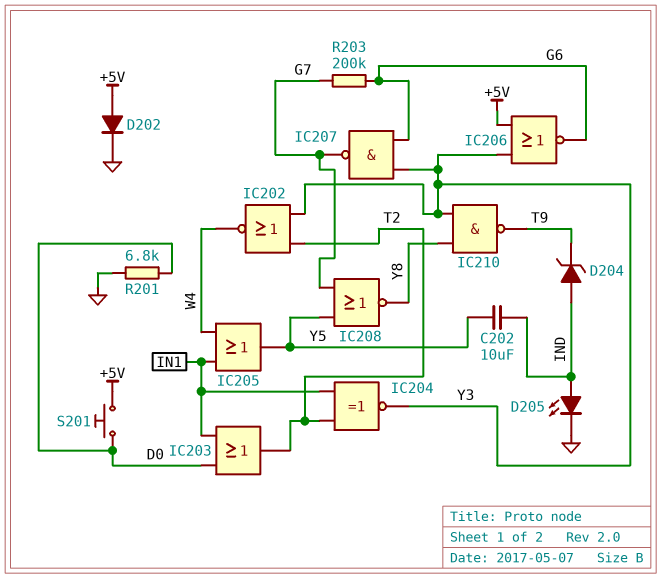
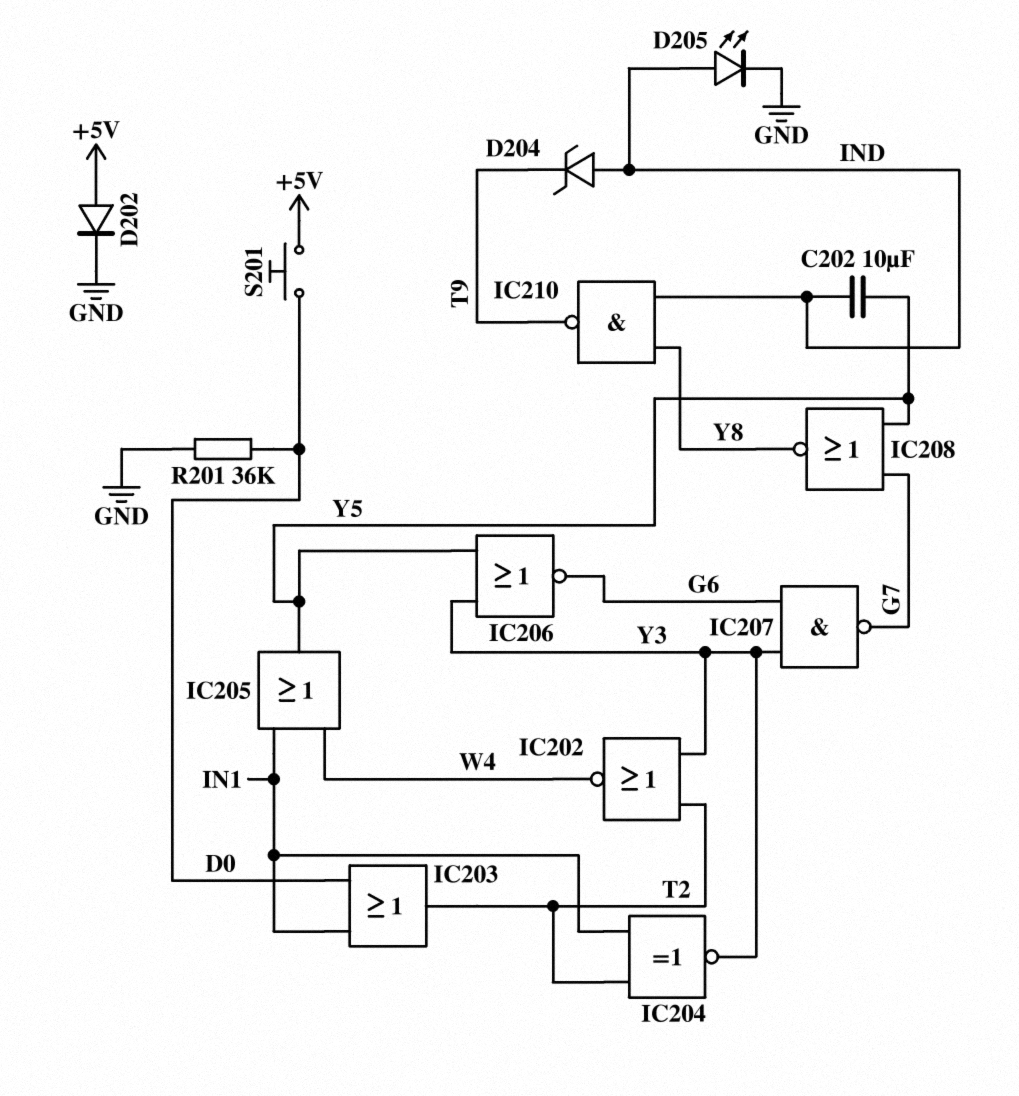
IC206: NOR (in +5V, in Y3, out G6) -> NOR (in Y3, in Y5, out G6)
IC210: NAND (in Y3, in Y8, out T9) -> NAND (in IND, in Y8, out T9)
R201: 6.8k (D0, GND) -> 36k (D0, GND)
R203: 200k (G6, G7) -> none

